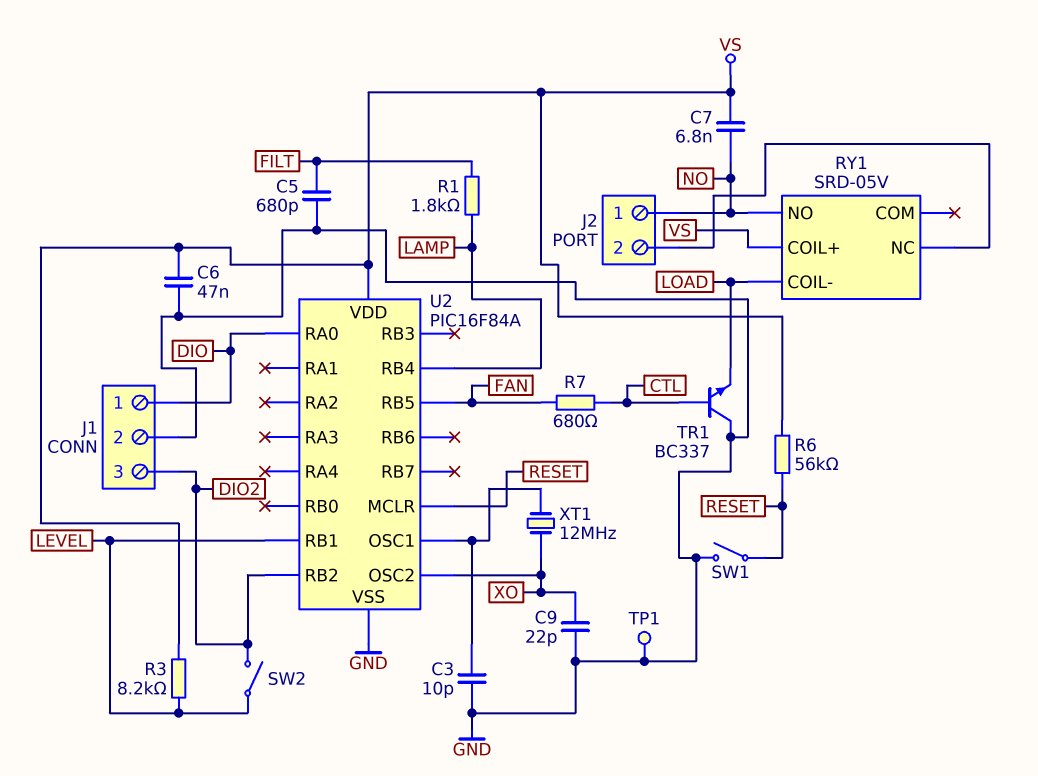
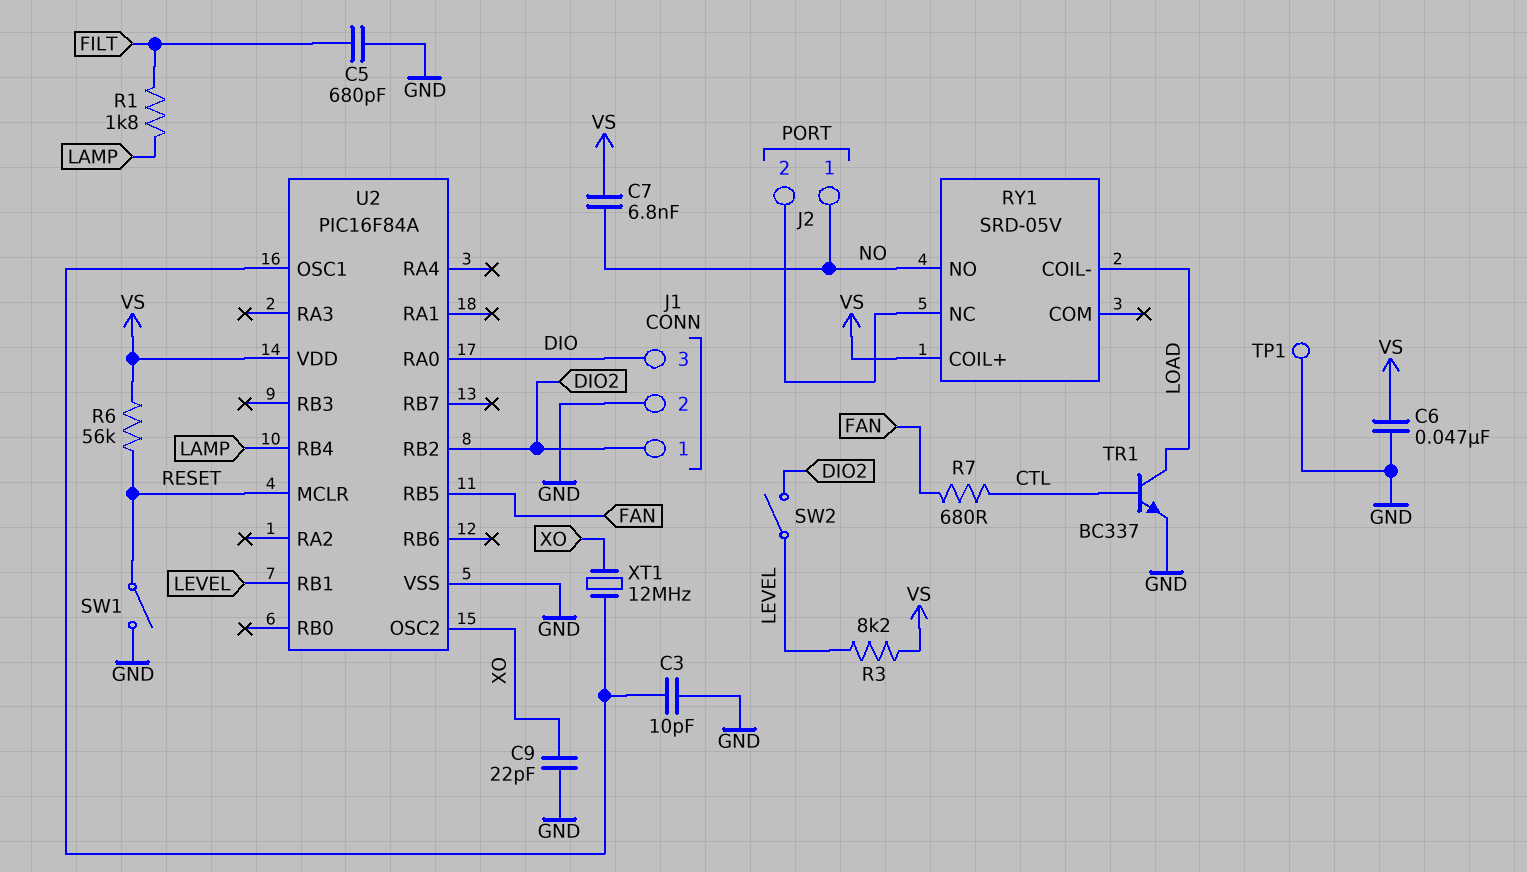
J1 pin 1: DIO -> DIO2
J1 pin 3: DIO2 -> DIO
TR1: NPN BC337 (B CTL, C GND, E LOAD) -> NPN BC337 (B CTL, C LOAD, E GND)

